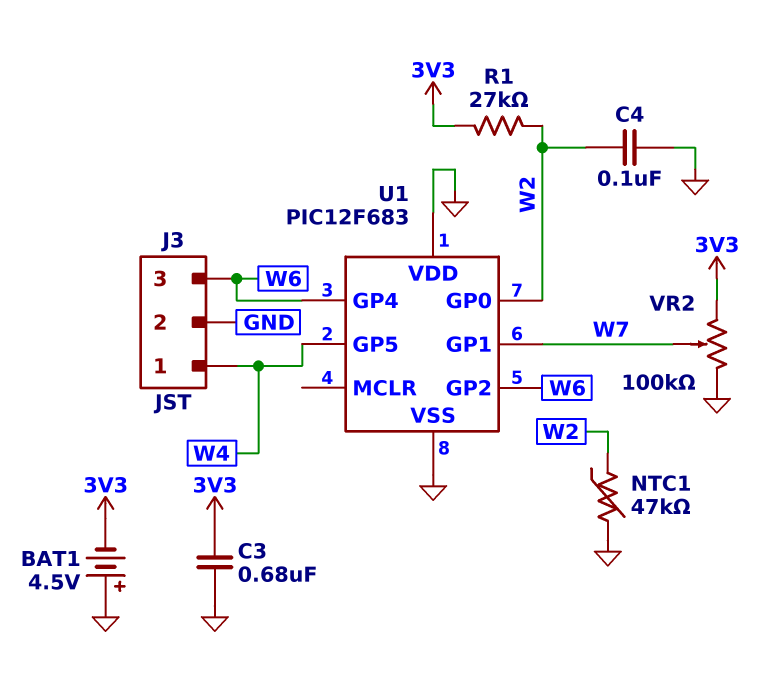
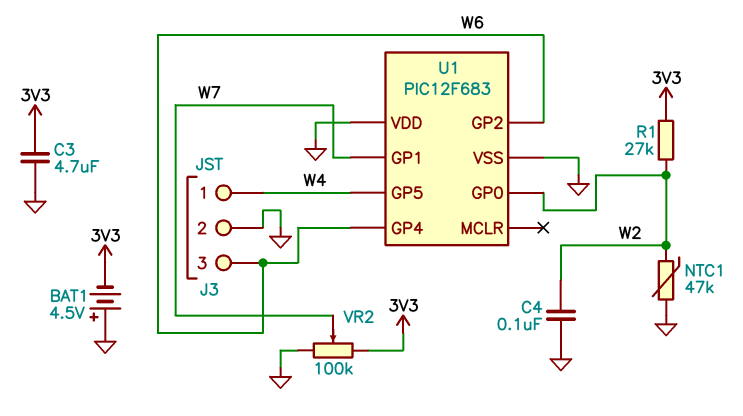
C3: 680nF (3V3, GND) -> 4.7uF (3V3, GND)

